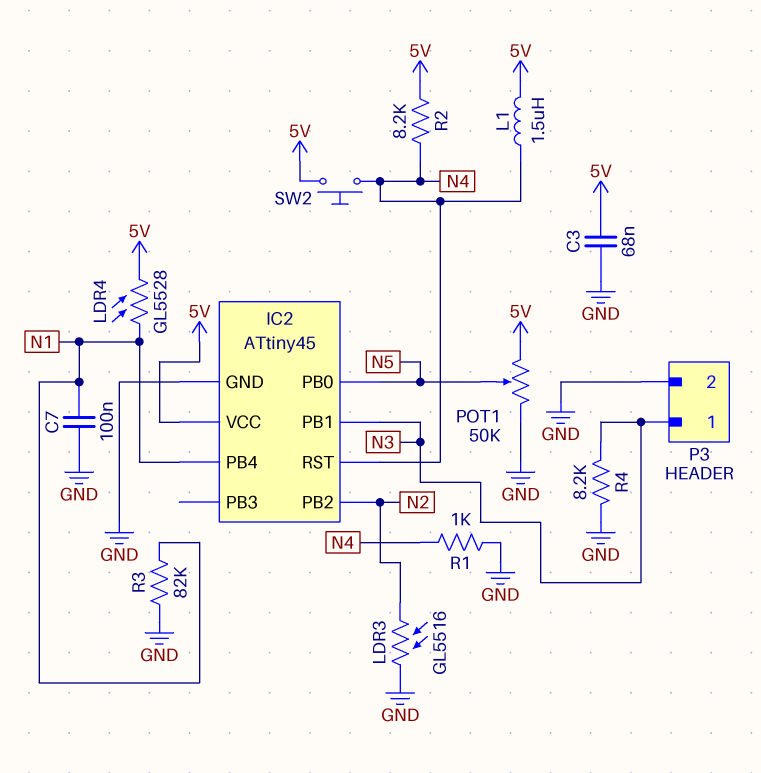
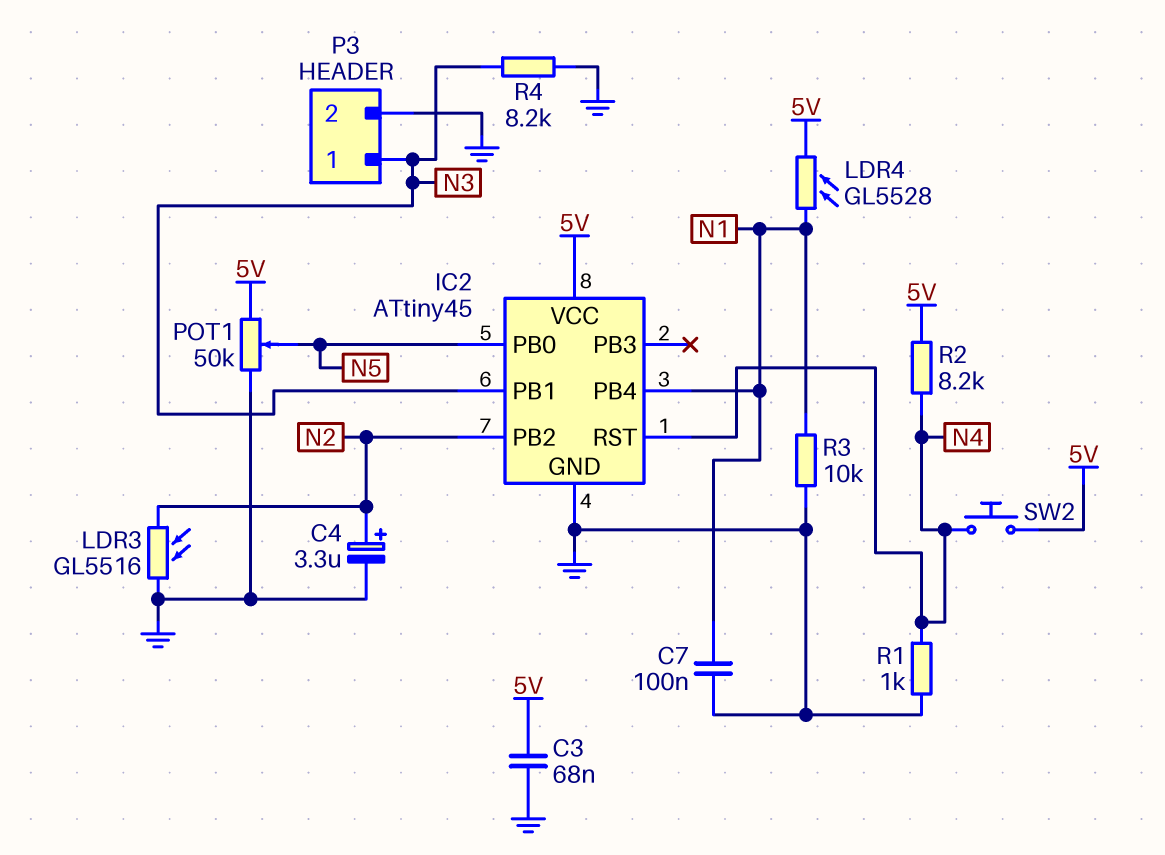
C4: none -> 3.3uF (plus N2, minus GND)
L1: 1.5uH (5V, N4) -> none
R3: 82k (GND, N1) -> 10k (GND, N1)

